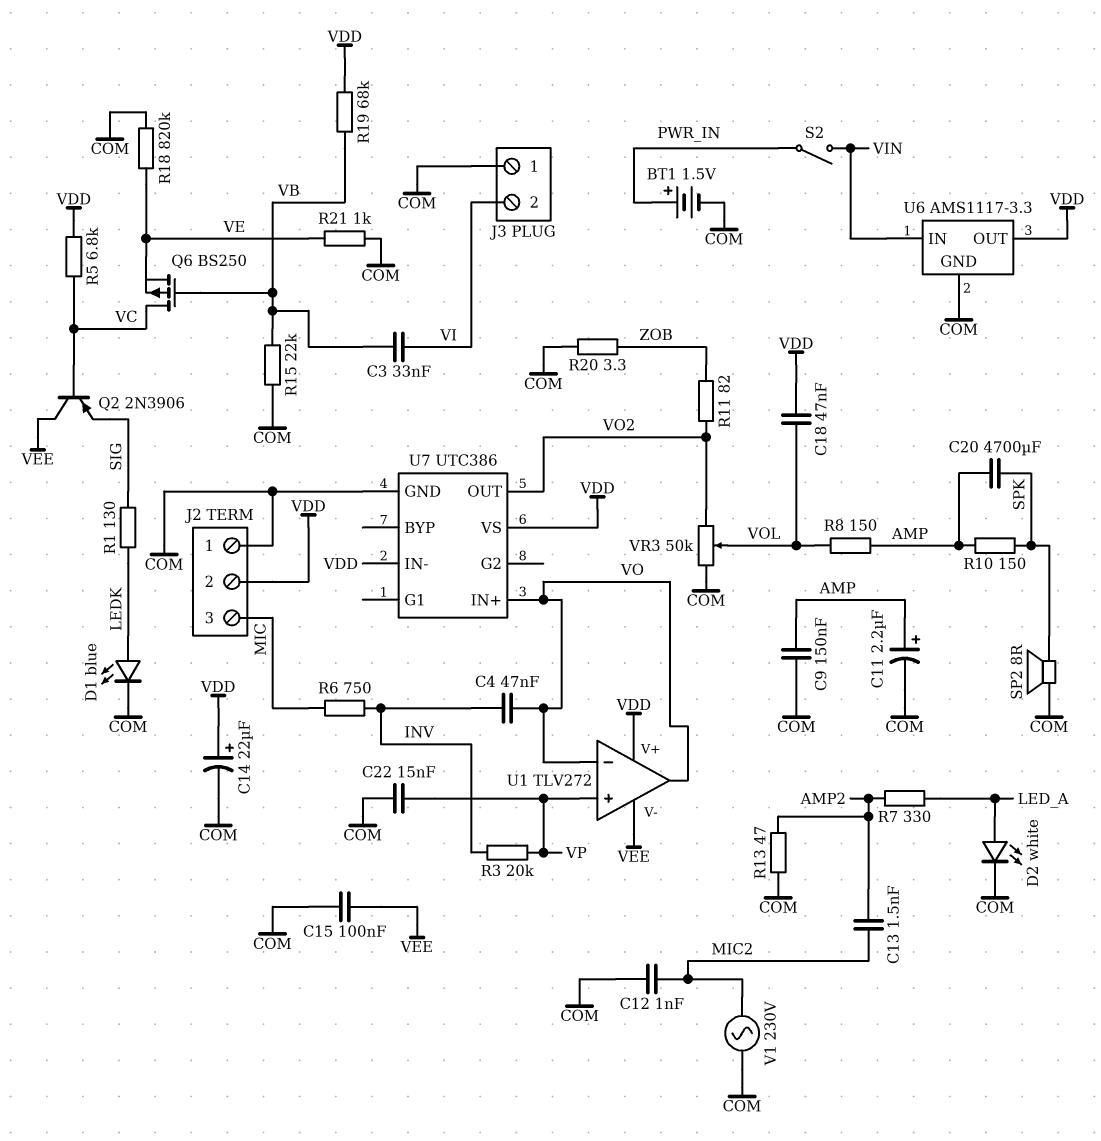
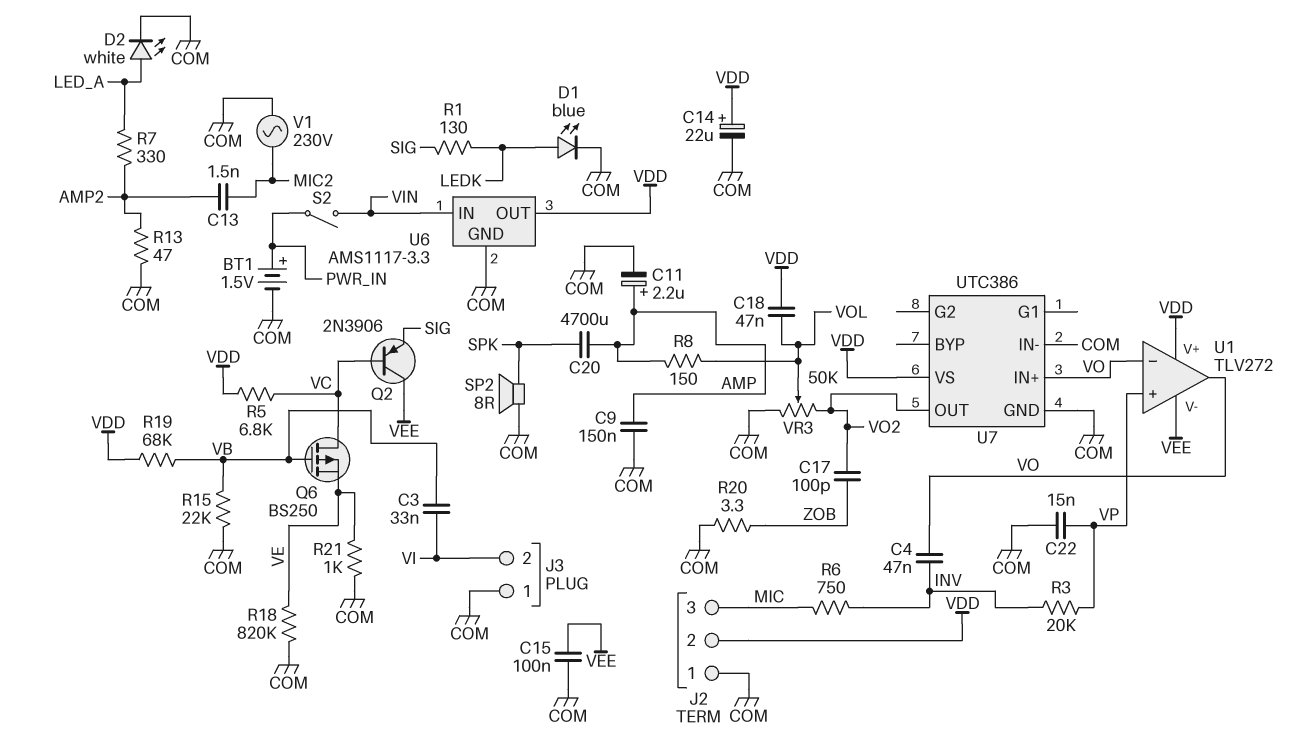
C12: 1nF (COM, MIC2) -> none
C17: none -> 100pF (VO2, ZOB)
R10: 150 (AMP, SPK) -> none
R11: 82 (VO2, ZOB) -> none
U7 pin IN-: VDD -> COM

